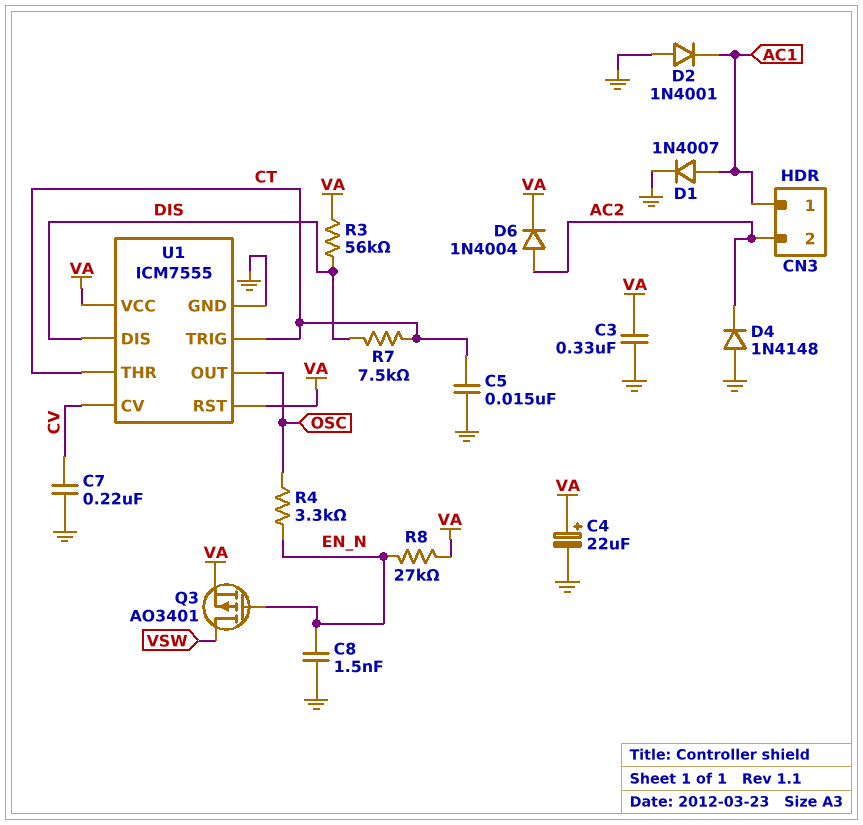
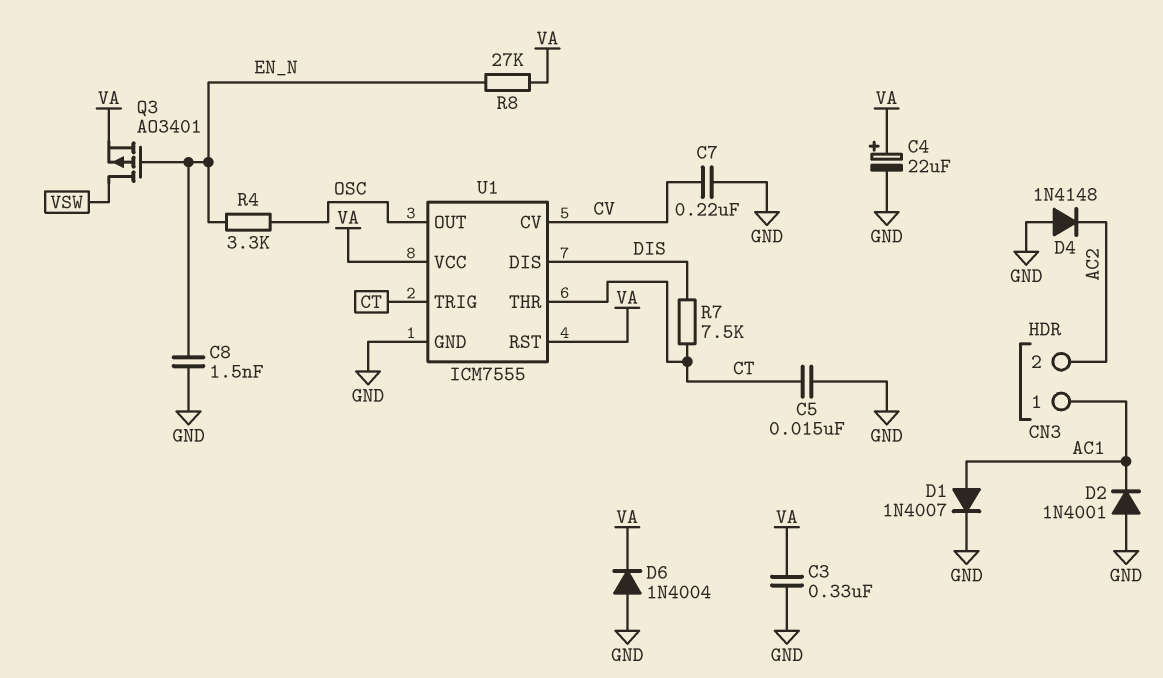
D6: diode 1N4004 (A AC2, K VA) -> diode 1N4004 (A GND, K VA)
R3: 56k (DIS, VA) -> none

